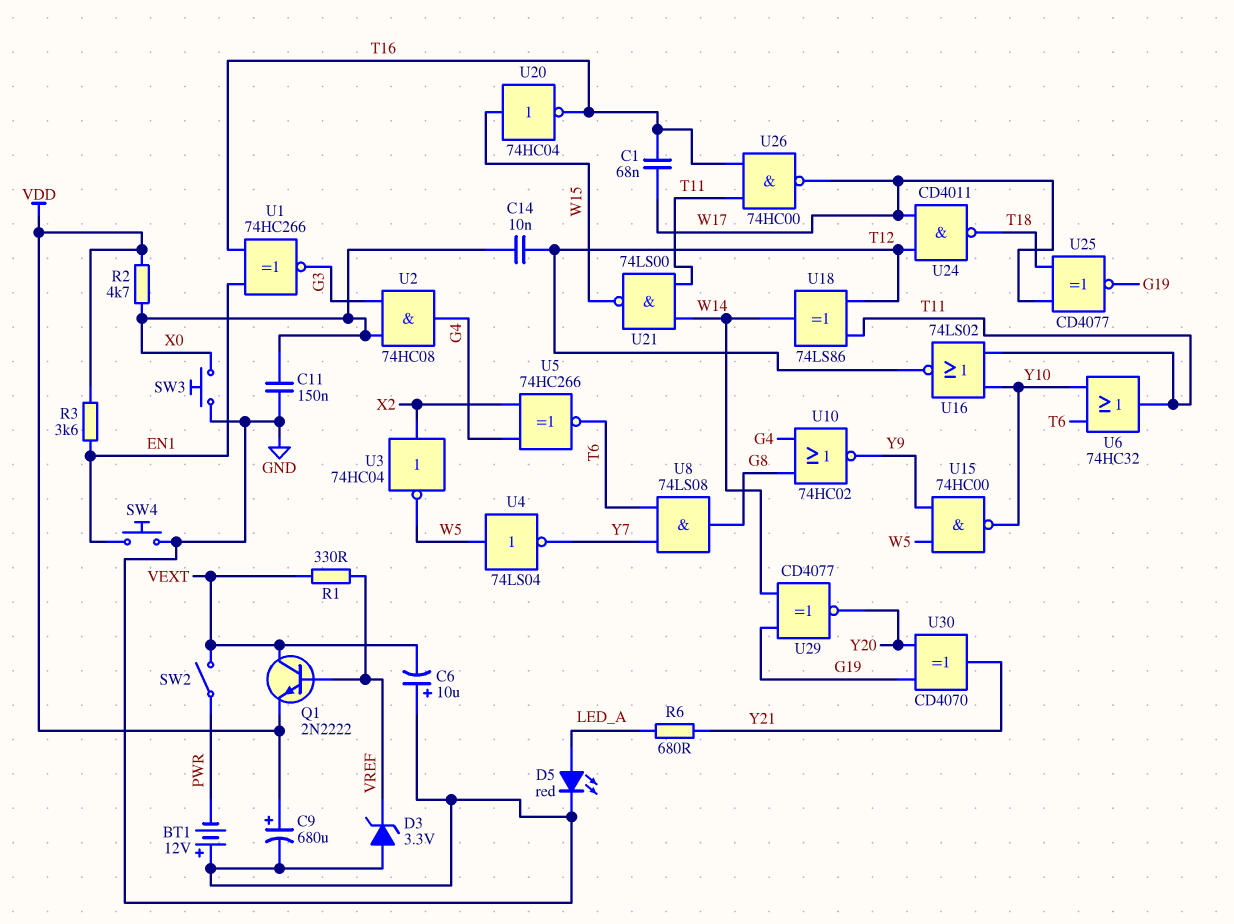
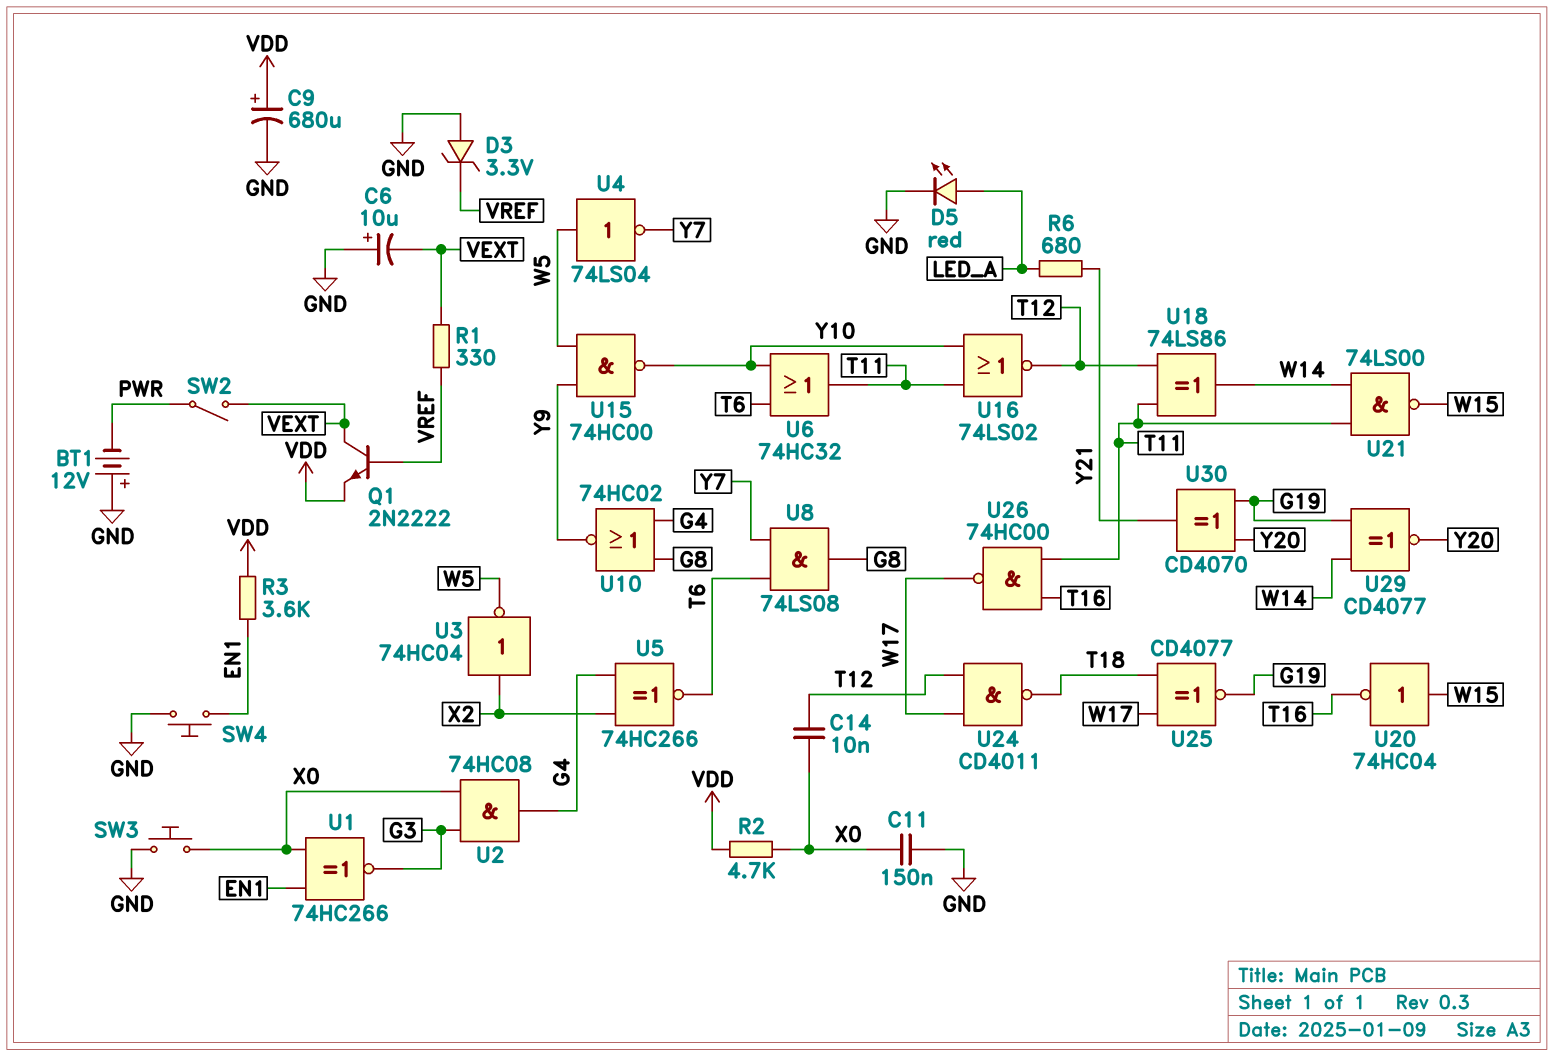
C1: 68nF (T16, W17) -> none
U1: XNOR 74HC266 (in EN1, in T16, out G3) -> XNOR 74HC266 (in EN1, in X0, out G3)

